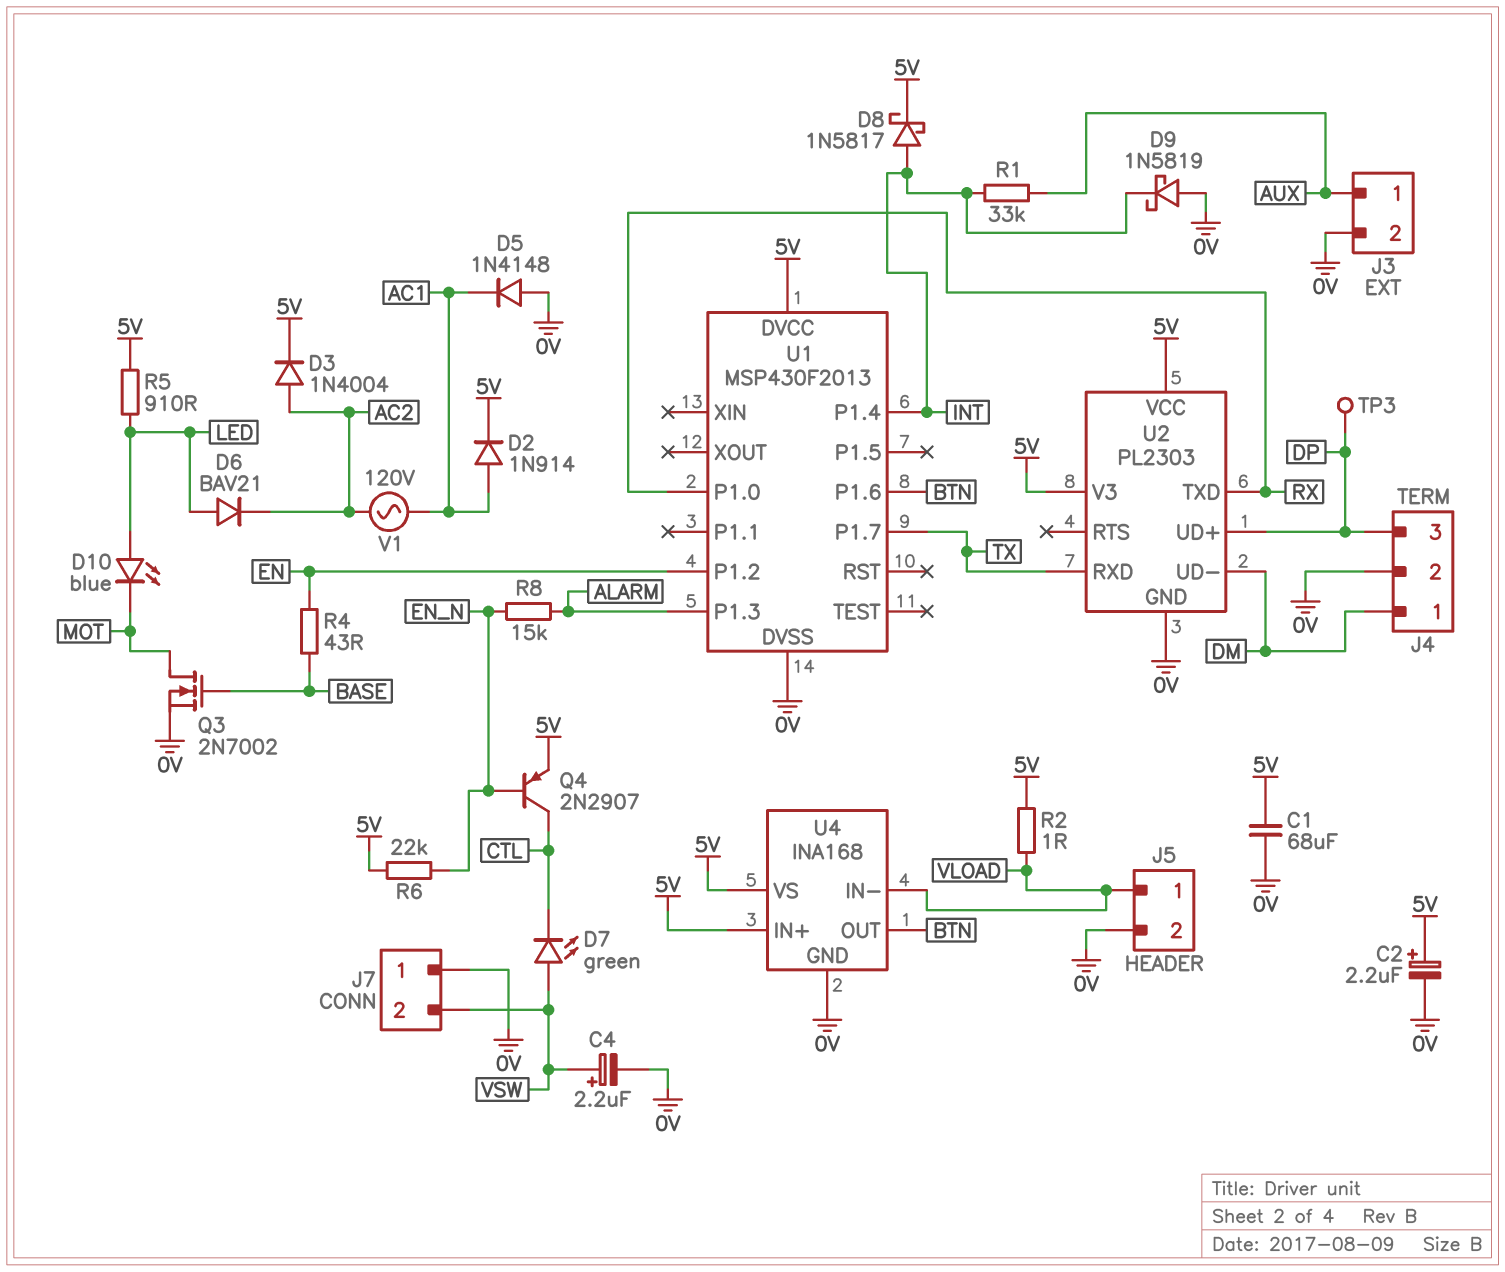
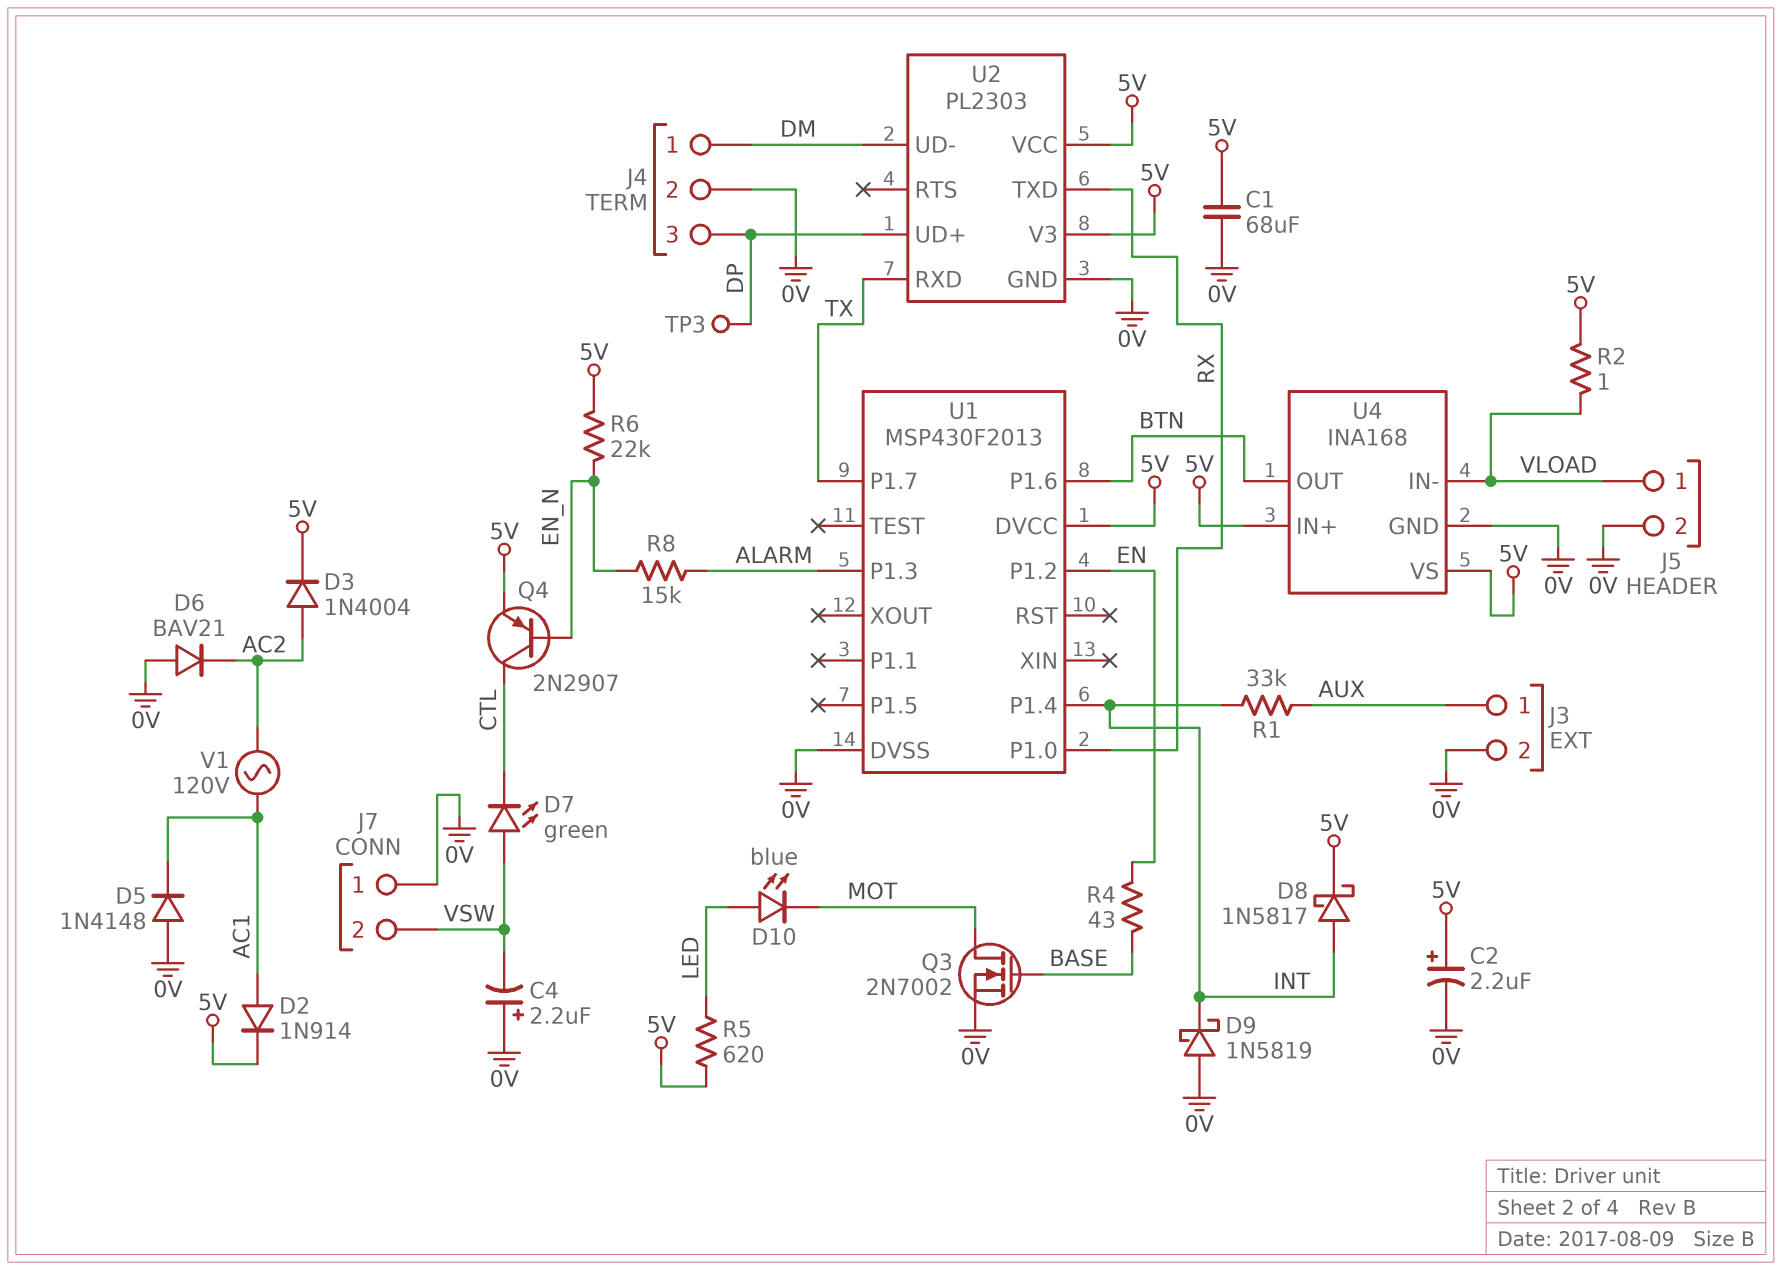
C4: 2.2uF (plus VSW, minus 0V) -> 2.2uF (plus 0V, minus VSW)
D6: diode BAV21 (A LED, K AC2) -> diode BAV21 (A 0V, K AC2)
R5: 910 (5V, LED) -> 620 (5V, LED)

